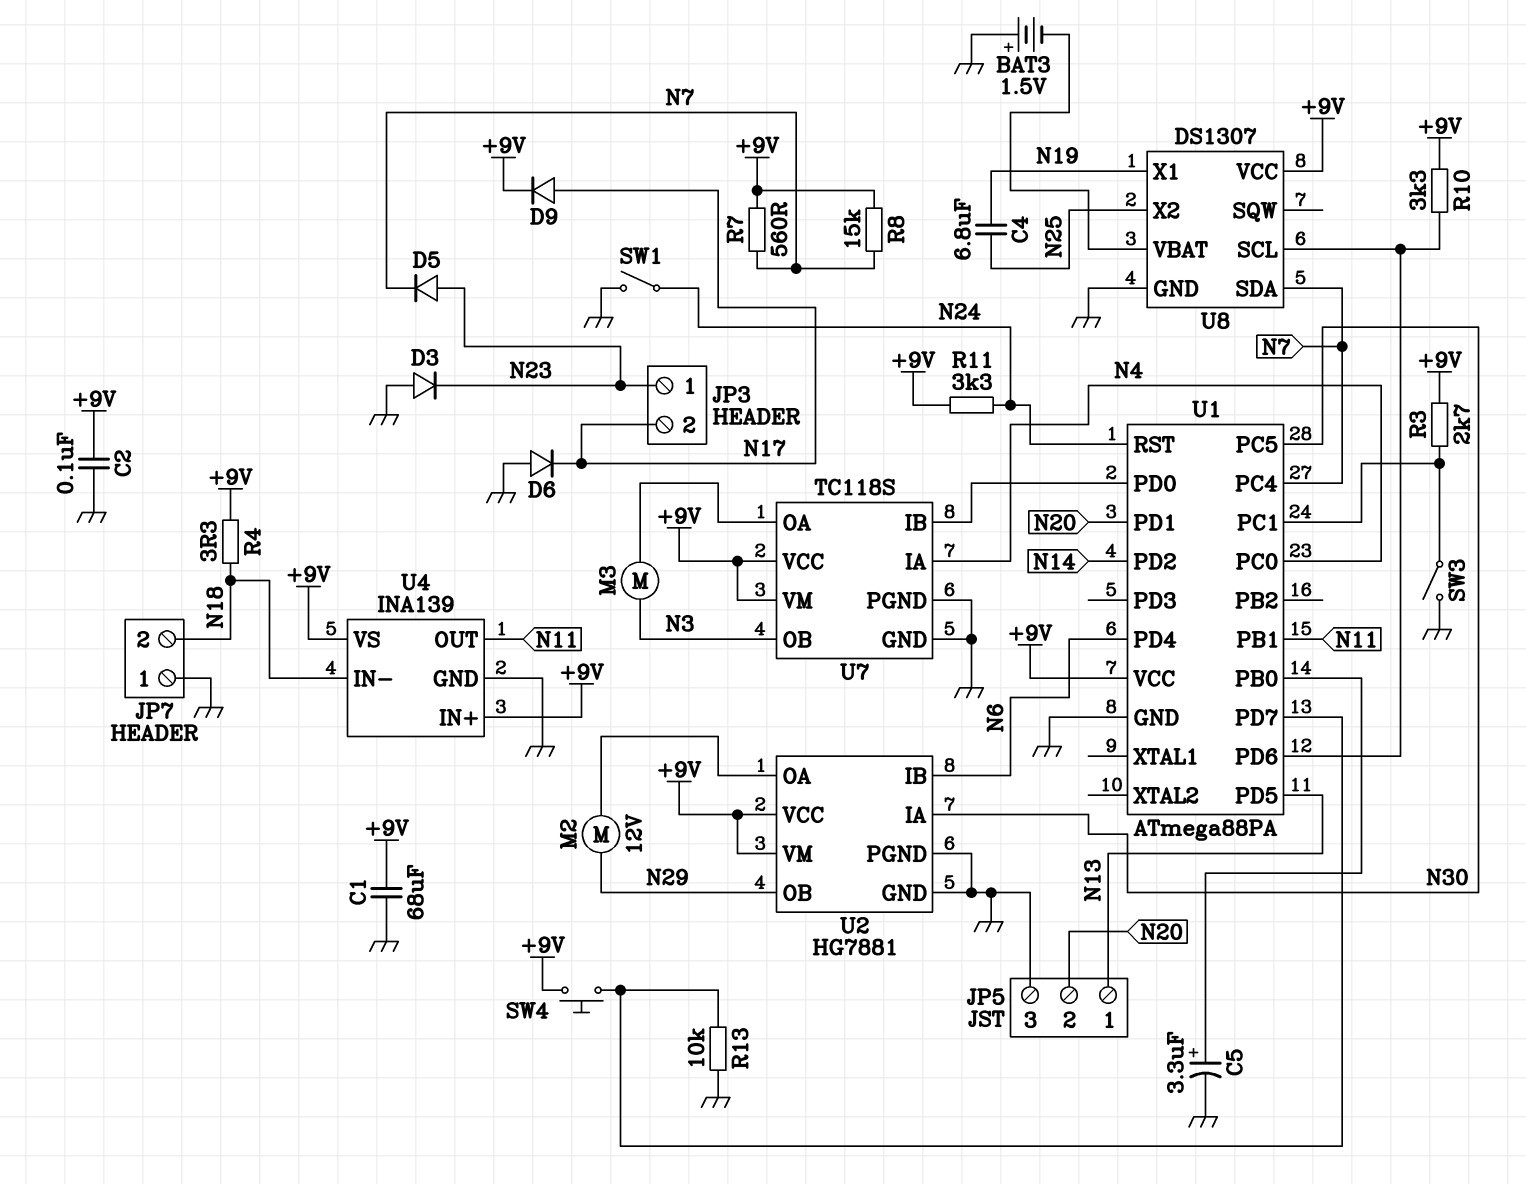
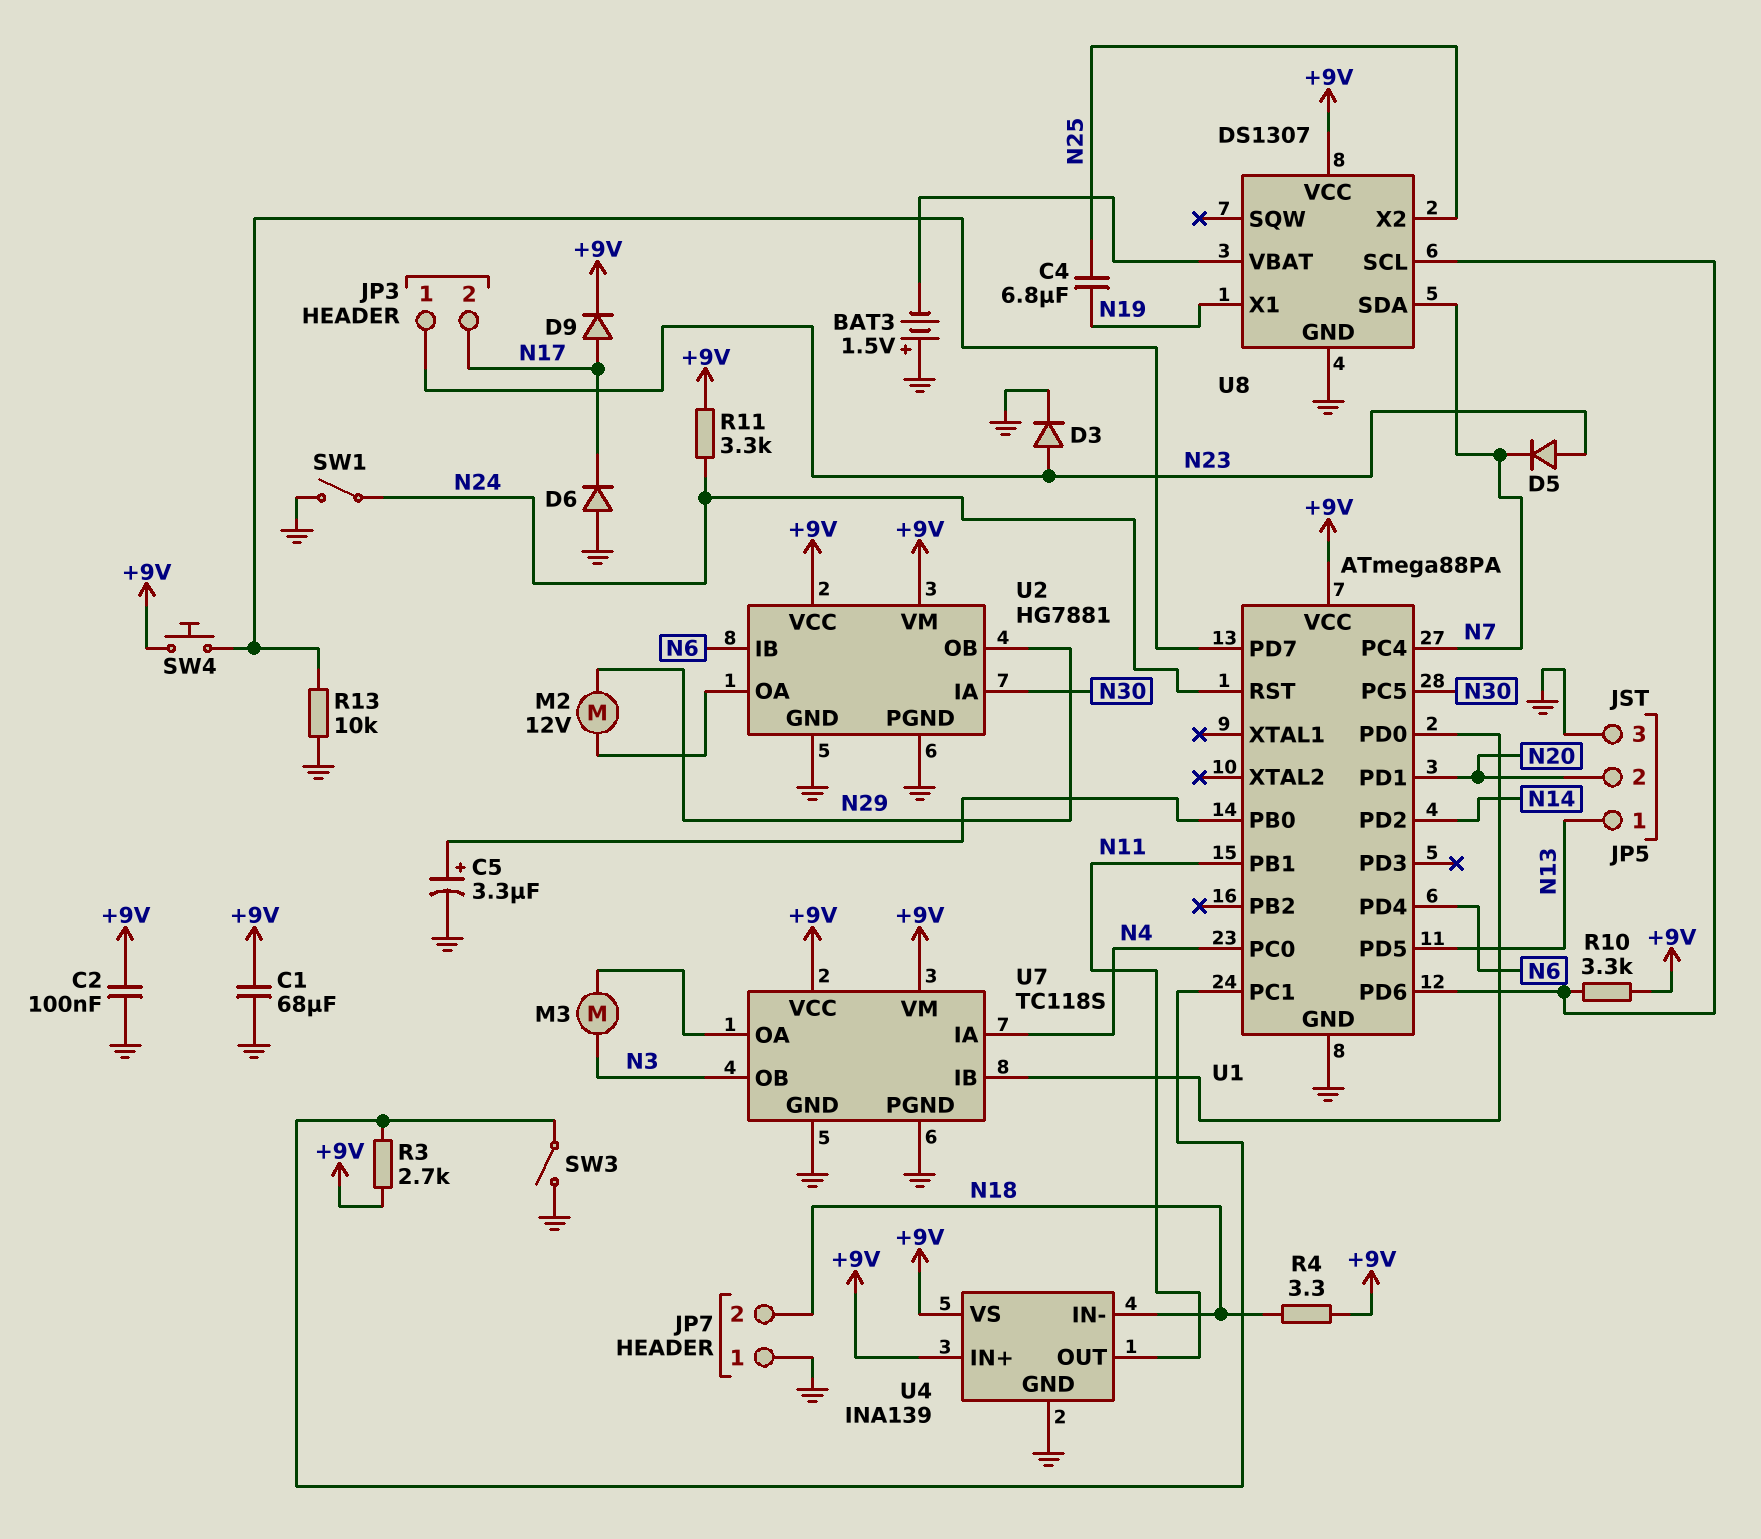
D3: diode (A GND, K N23) -> diode (A N23, K GND)
R7: 560 (+9V, N7) -> none
R8: 15k (+9V, N7) -> none

